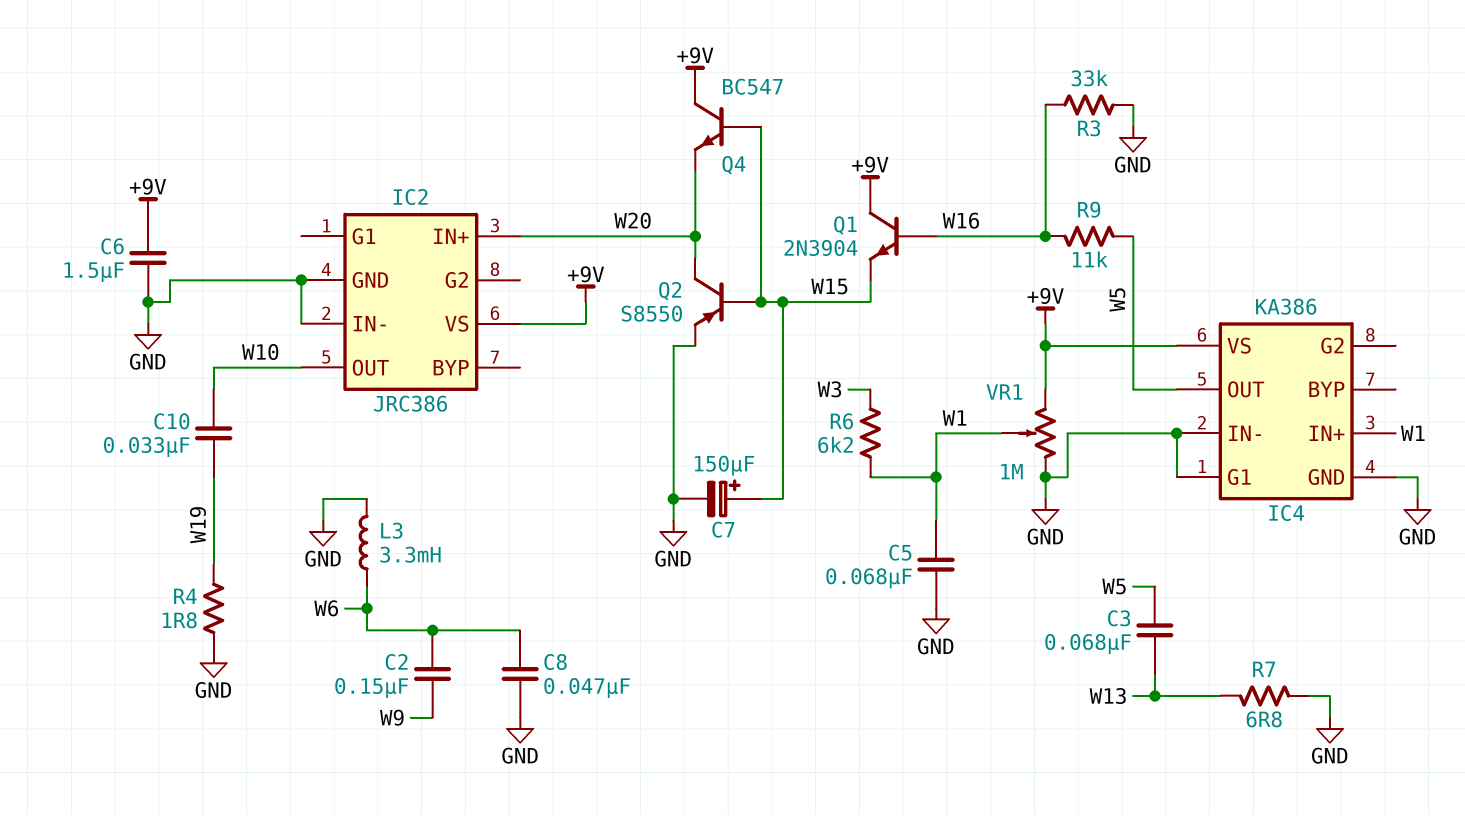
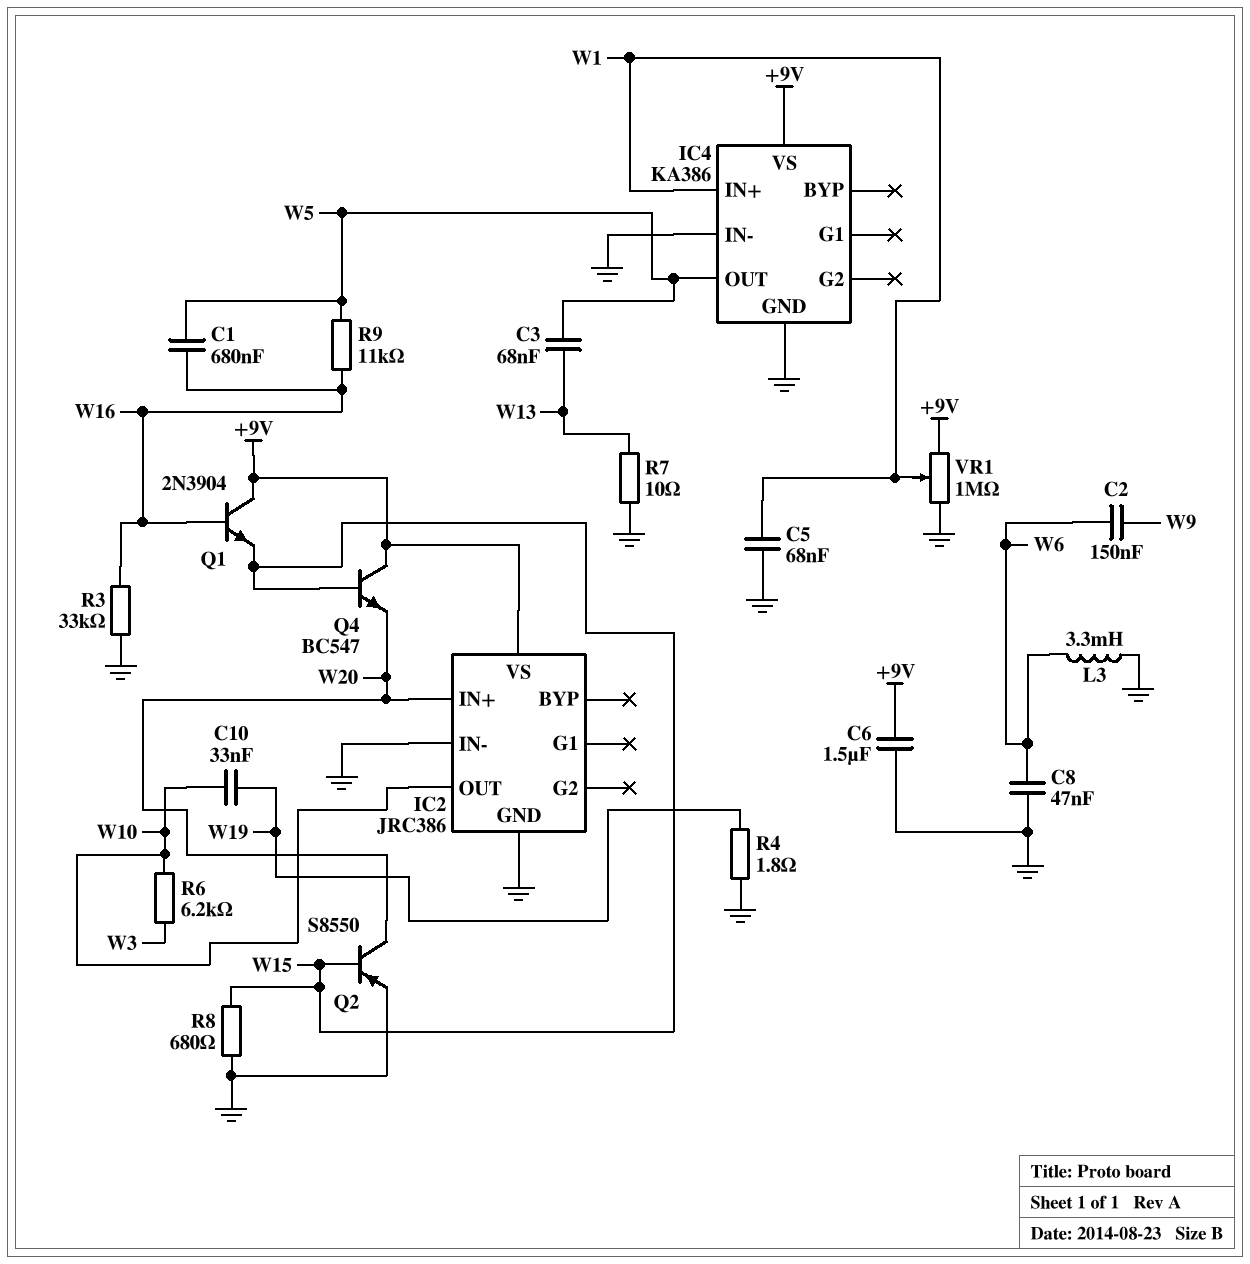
C1: none -> 680nF (W5, W16)
C7: 150uF (plus W15, minus GND) -> none
IC4 pin G1: GND -> none
R6: 6.2k (W1, W3) -> 6.2k (W3, W10)
R7: 6.8 (GND, W13) -> 10 (GND, W13)
R8: none -> 680 (GND, W15)

